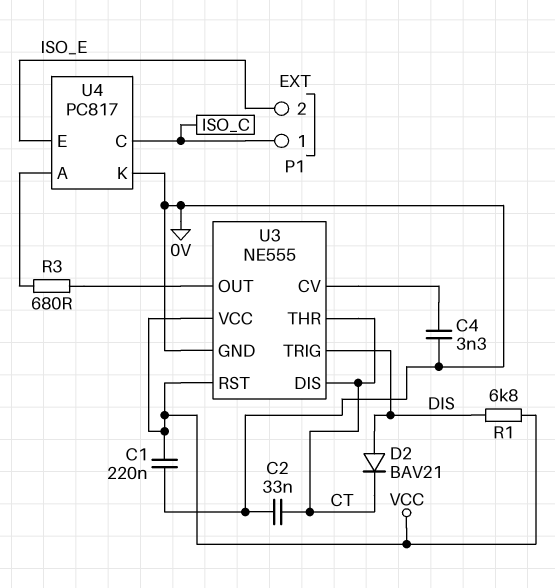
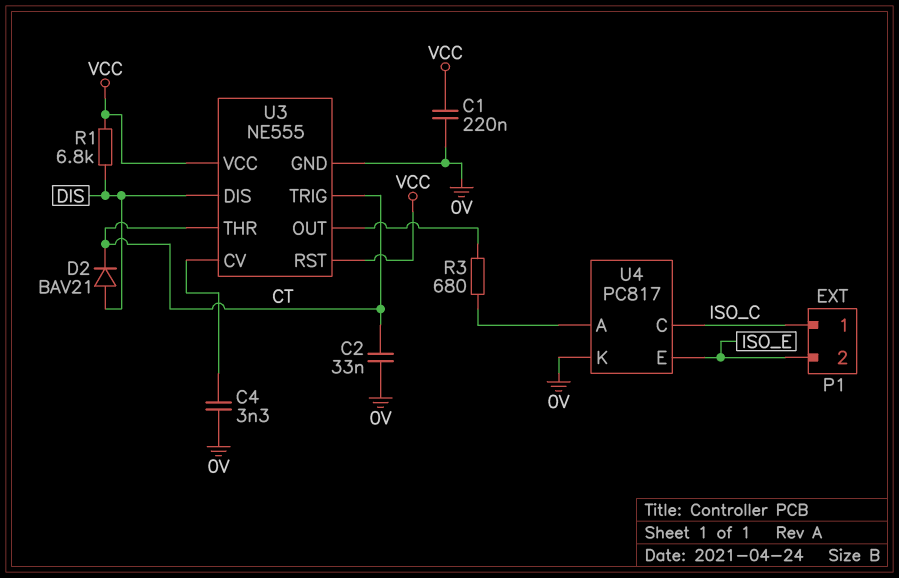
U3 pin DIS: CT -> DIS
U3 pin TRIG: DIS -> CT

